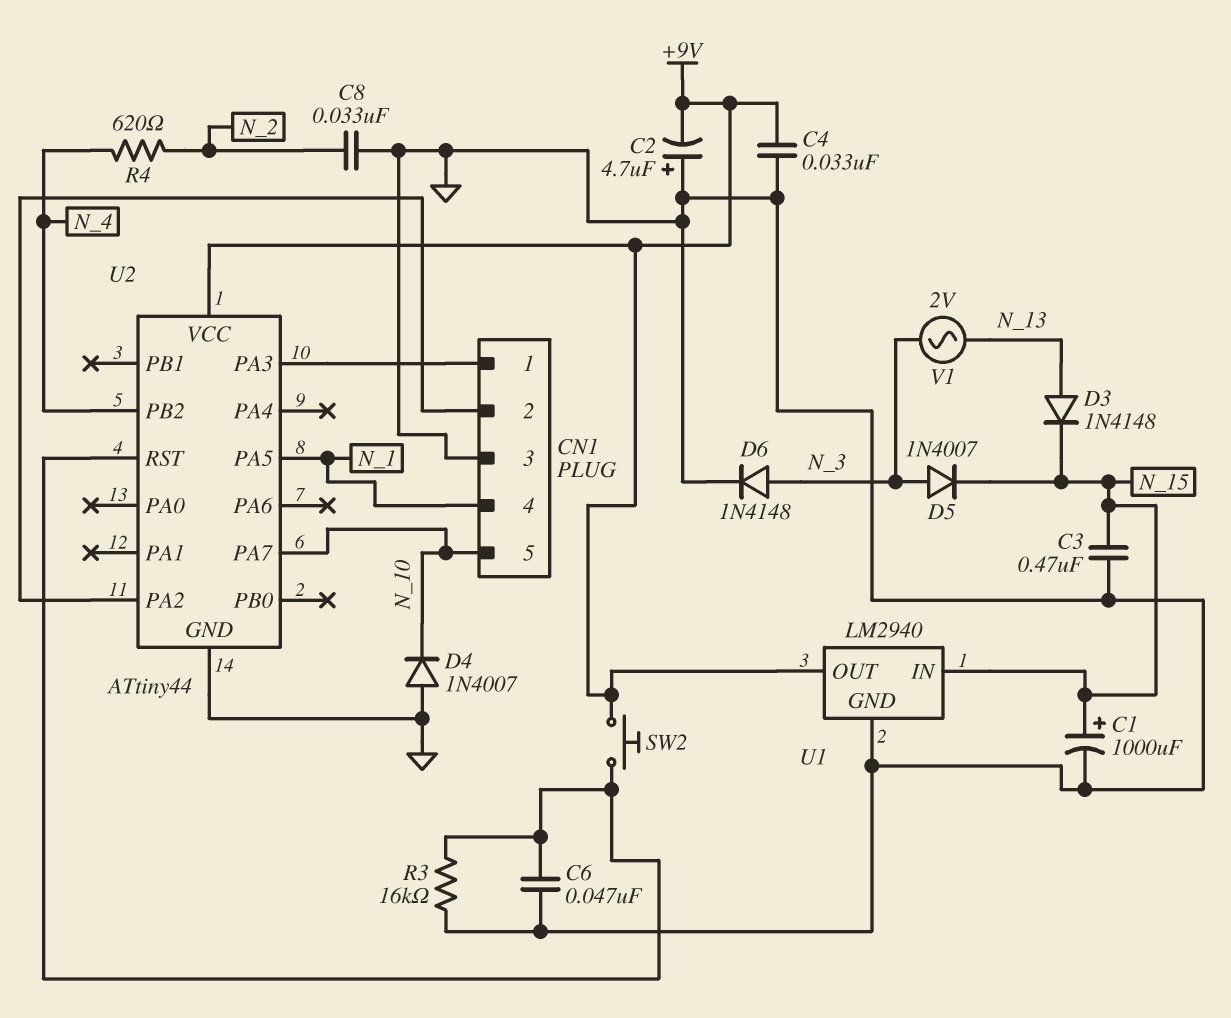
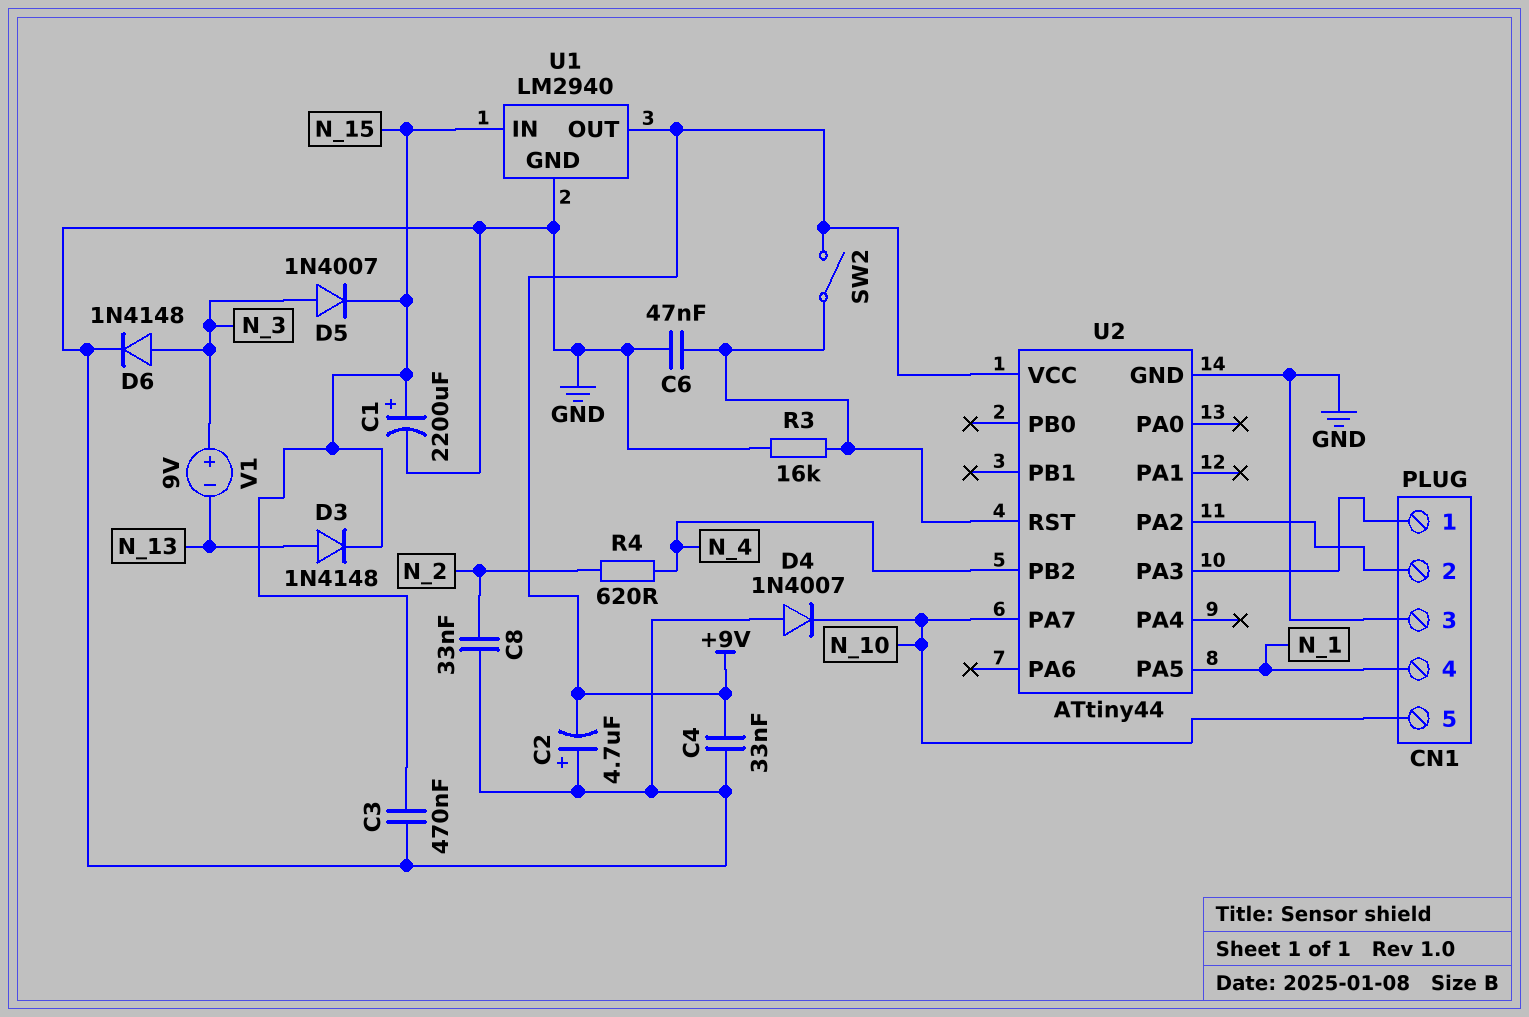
C1: 1000uF (plus N_15, minus GND) -> 2200uF (plus N_15, minus GND)
SW2: button (+9V, U2/RST) -> switch (+9V, U2/RST)
V1: AC 2V (N_3, N_13) -> 9V (plus N_3, minus N_13)

